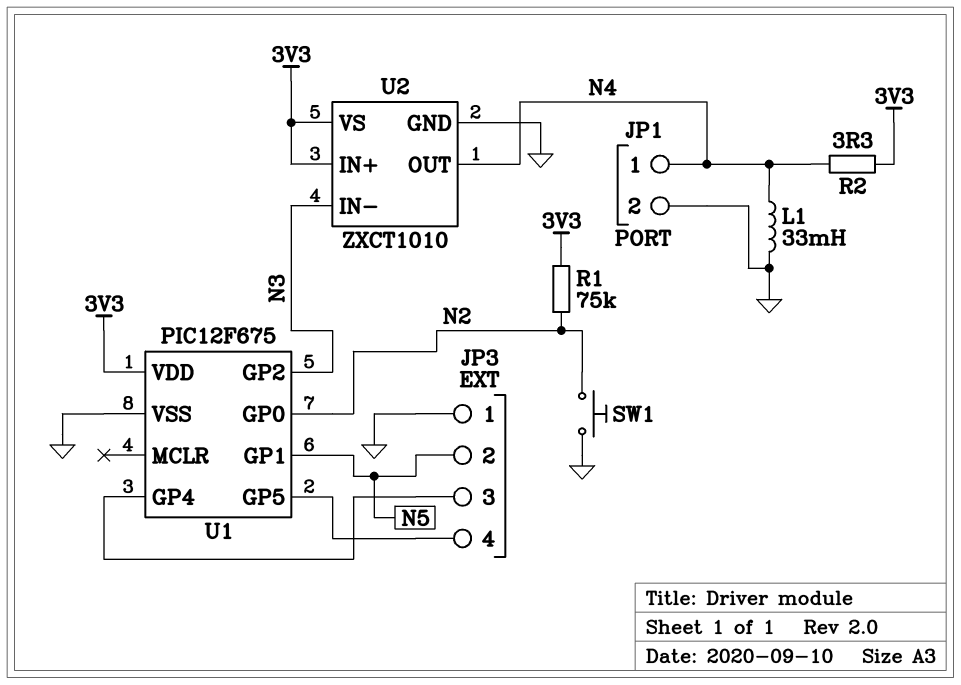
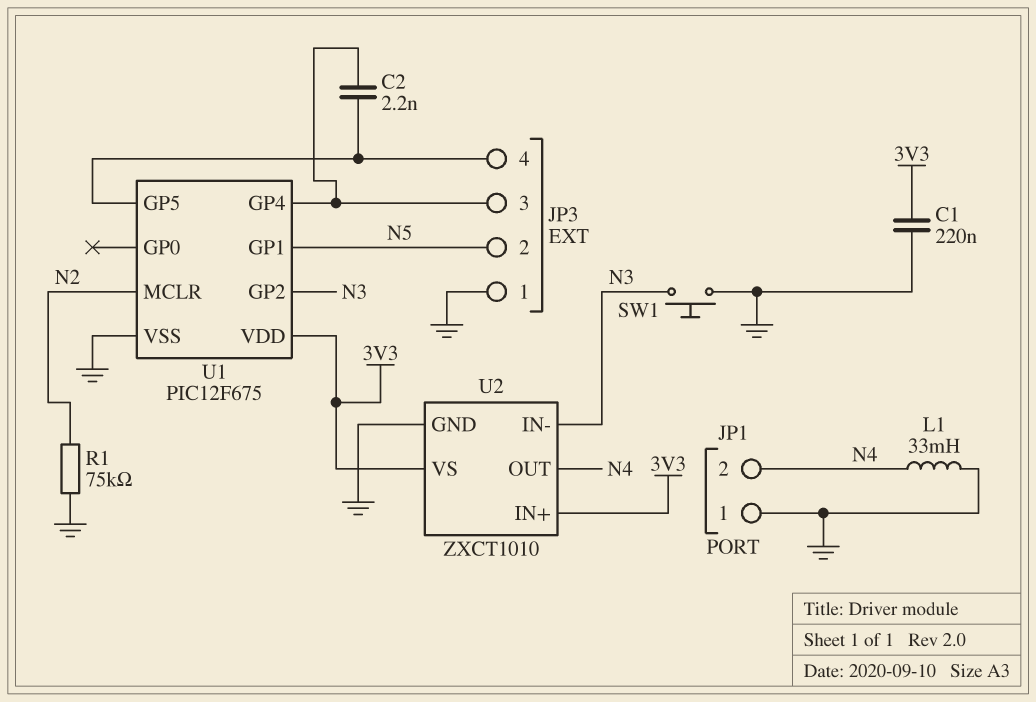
C1: none -> 220nF (3V3, GND)
C2: none -> 2.2nF (JP3/3, JP3/4)
JP1 pin 1: N4 -> GND
JP1 pin 2: GND -> N4
R1: 75k (3V3, N2) -> 75k (GND, N2)
R2: 3.3 (3V3, N4) -> none
SW1: button (GND, N2) -> button (GND, N3)
U1 pin GP0: N2 -> none
U1 pin MCLR: none -> N2

